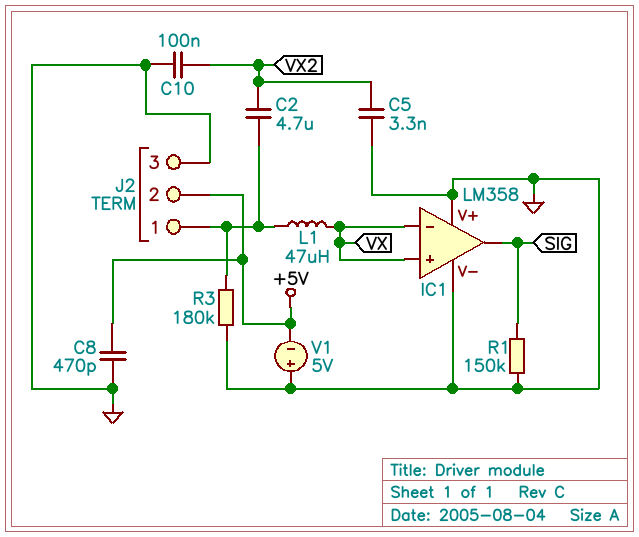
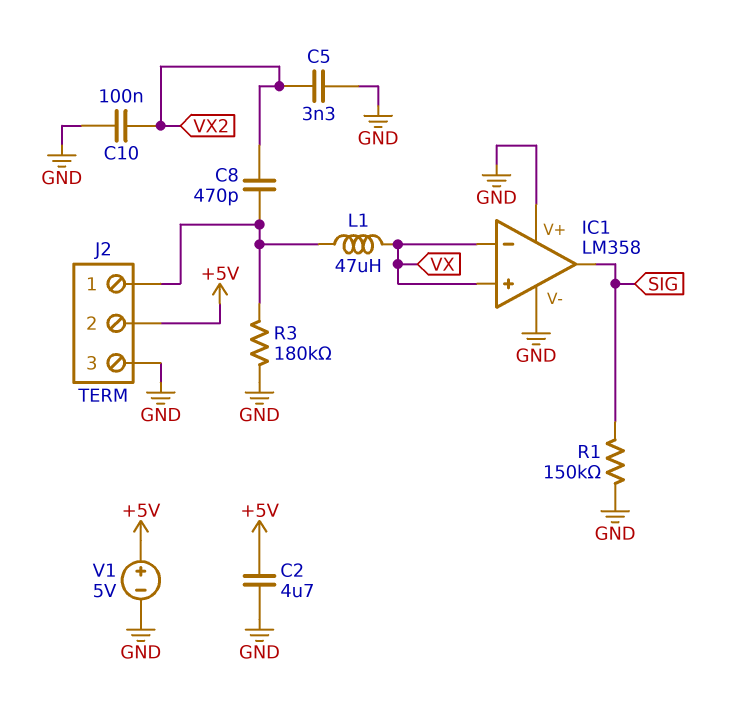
C2: 4.7uF (J2/1, VX2) -> 4.7uF (+5V, GND)
C8: 470pF (+5V, GND) -> 470pF (J2/1, VX2)
V1: 5V (plus GND, minus +5V) -> 5V (plus +5V, minus GND)

